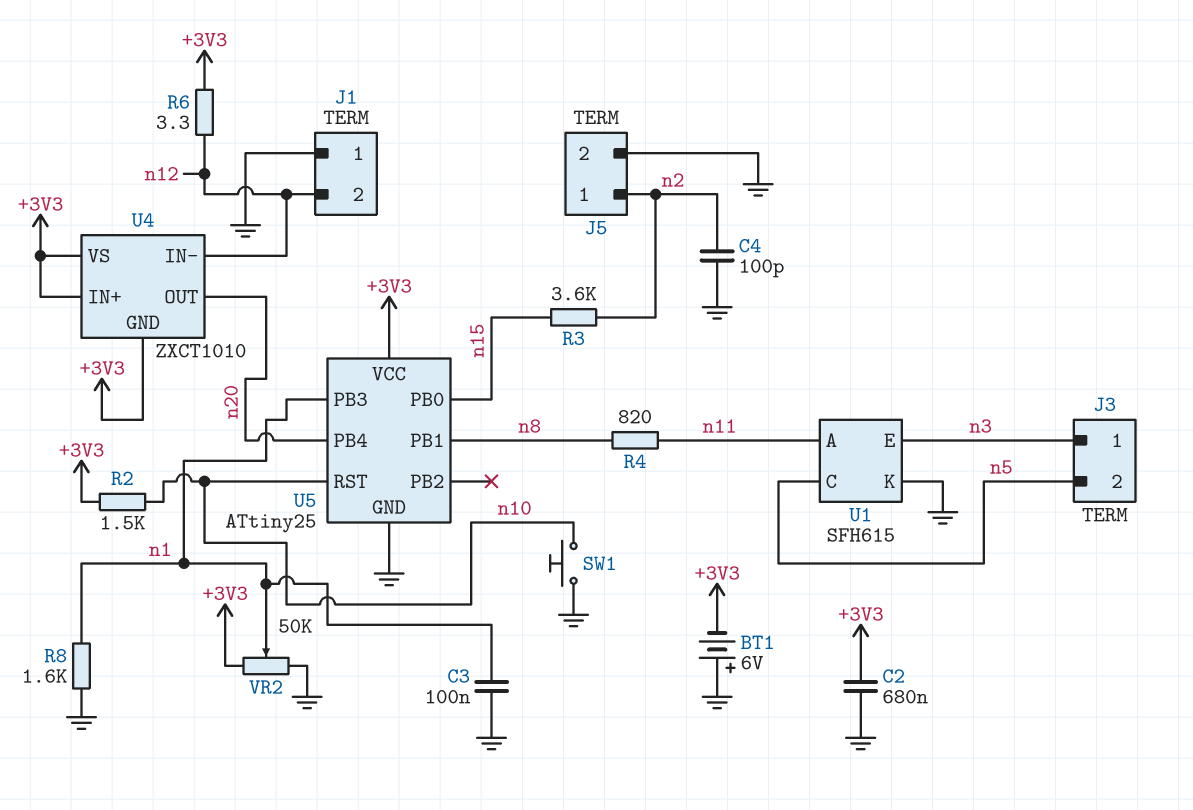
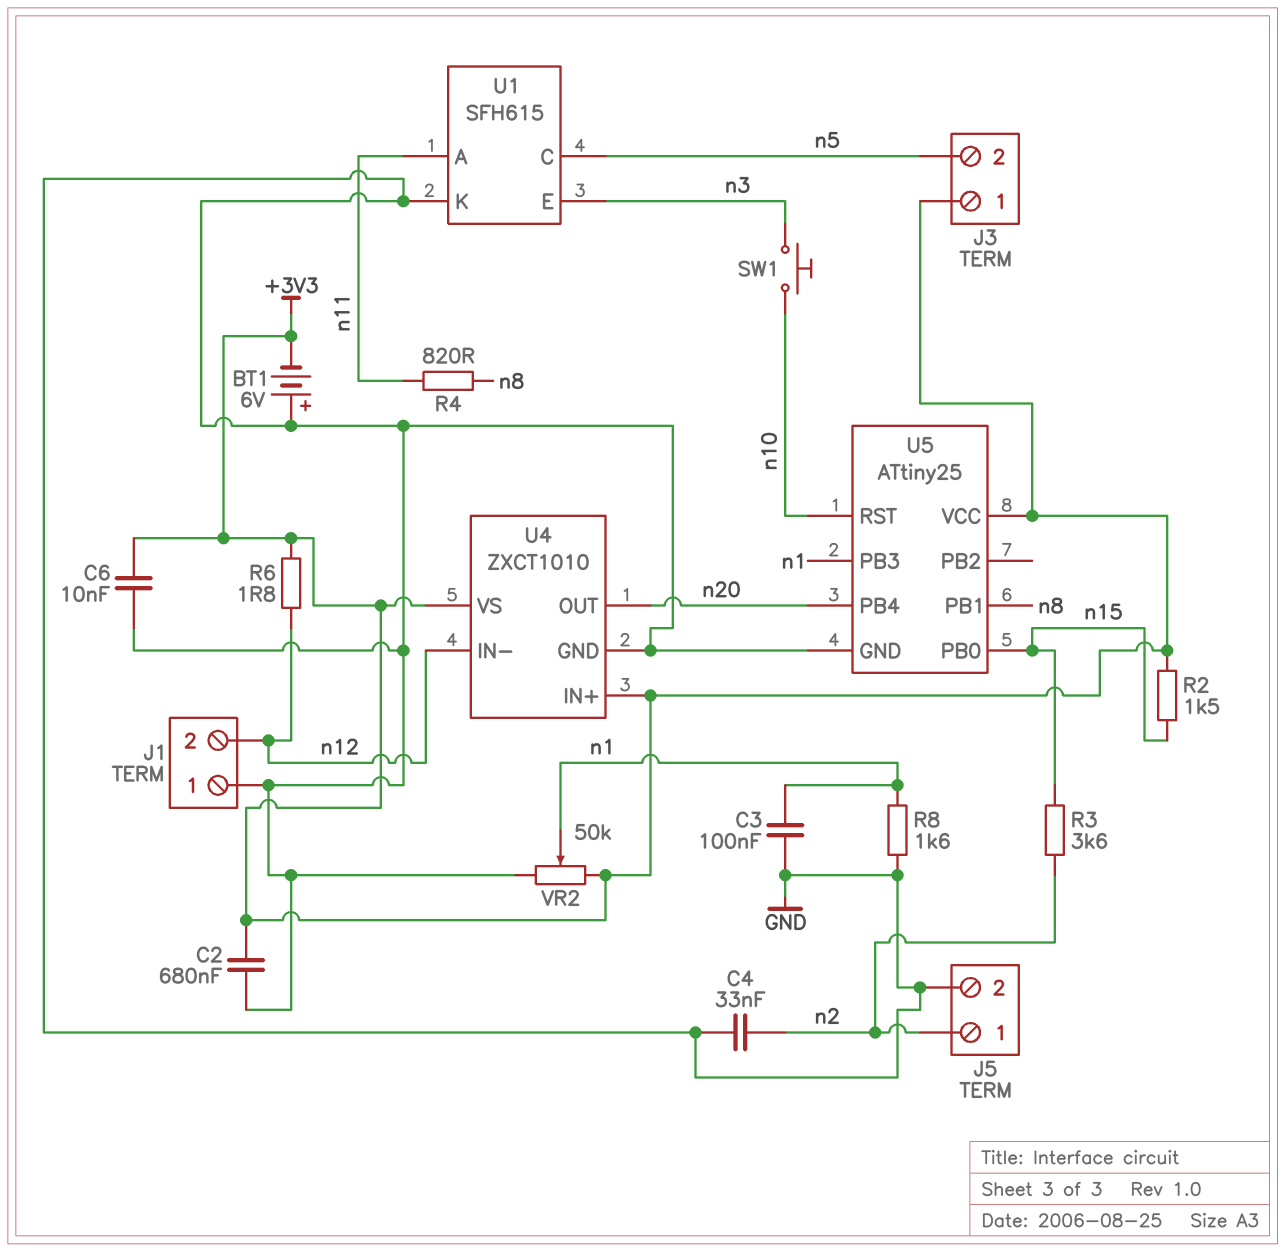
C4: 100pF (GND, n2) -> 33nF (GND, n2)
C6: none -> 10nF (+3V3, GND)
J3 pin 1: n3 -> +3V3
R2: 1.5k (+3V3, n10) -> 1.5k (+3V3, n15)
R6: 3.3 (+3V3, n12) -> 1.8 (+3V3, n12)
SW1: button (GND, n10) -> button (n3, n10)
U4 pin GND: +3V3 -> GND

